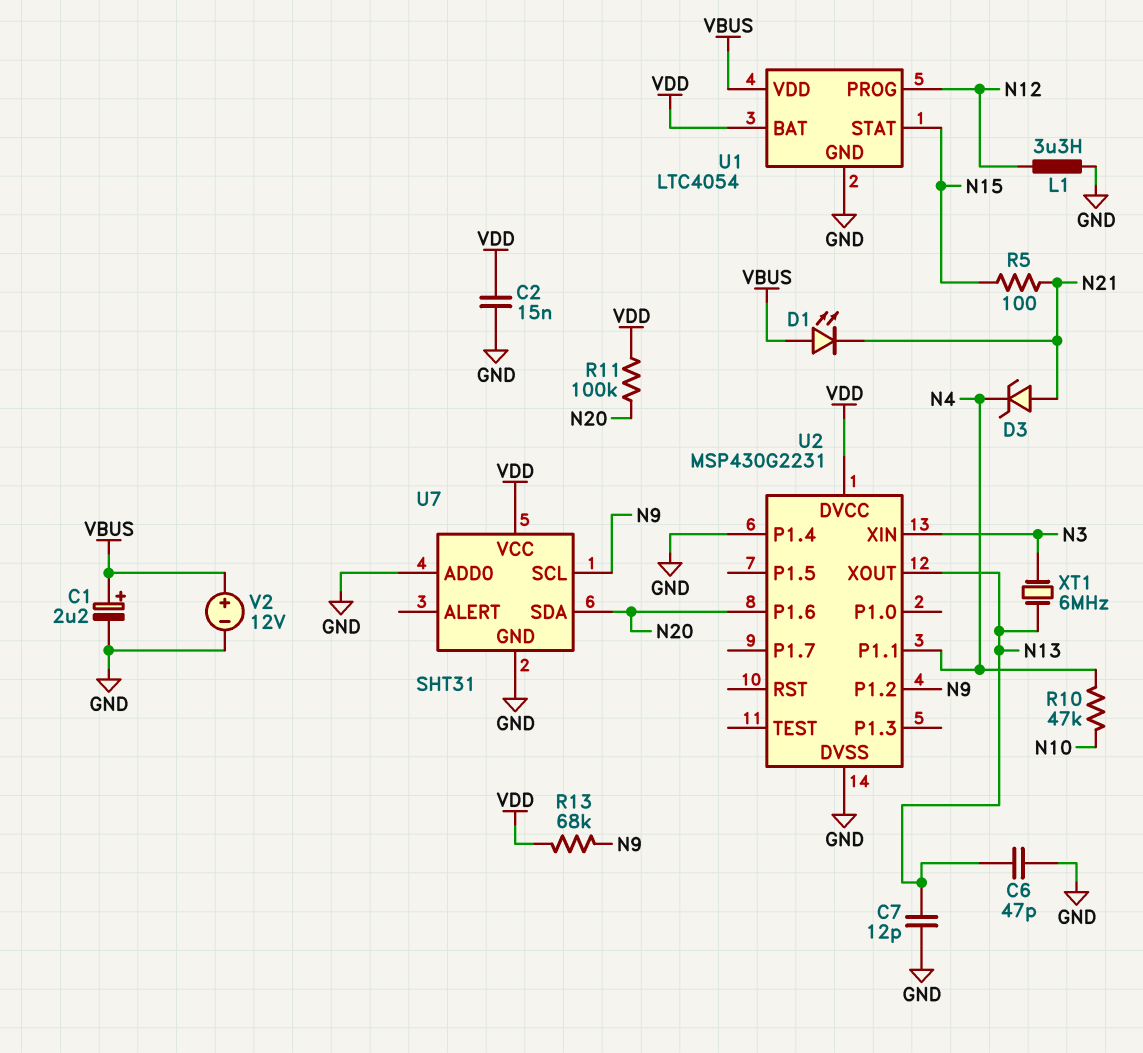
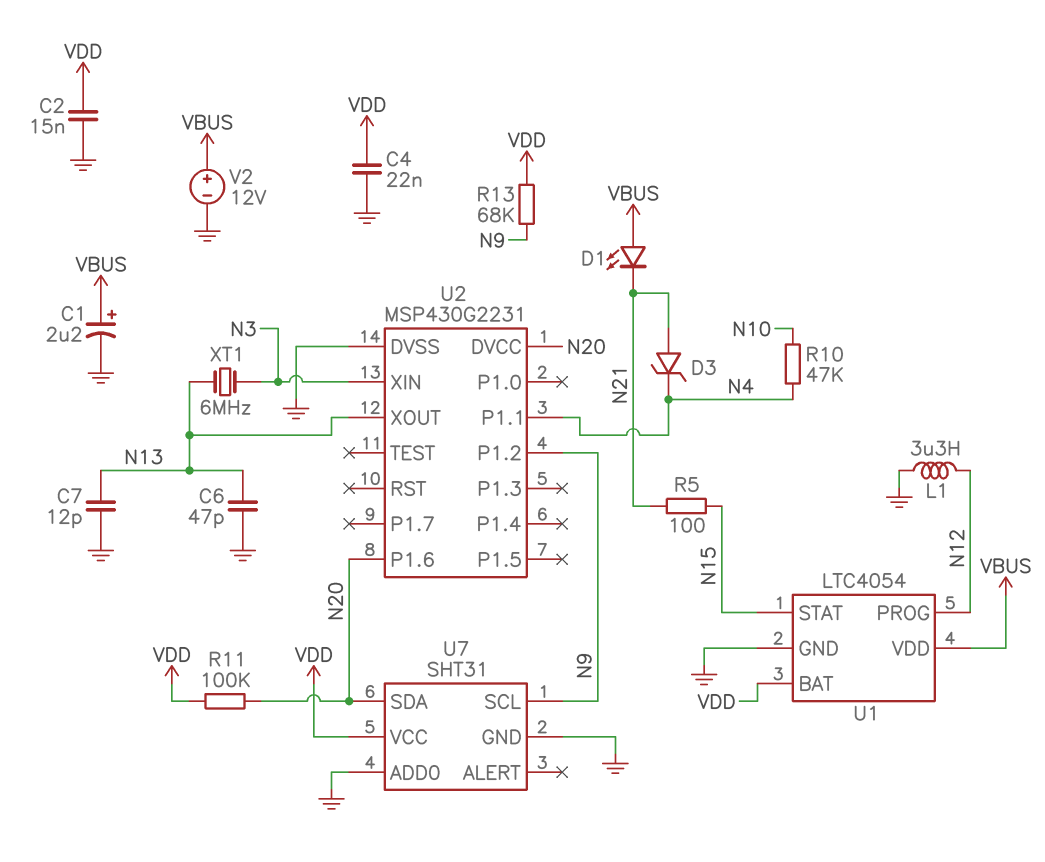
C4: none -> 22nF (GND, VDD)
U2 pin DVCC: VDD -> N20
U2 pin P1.4: GND -> none

